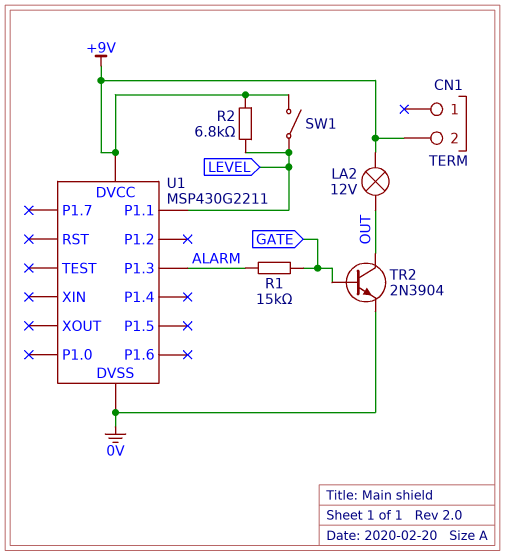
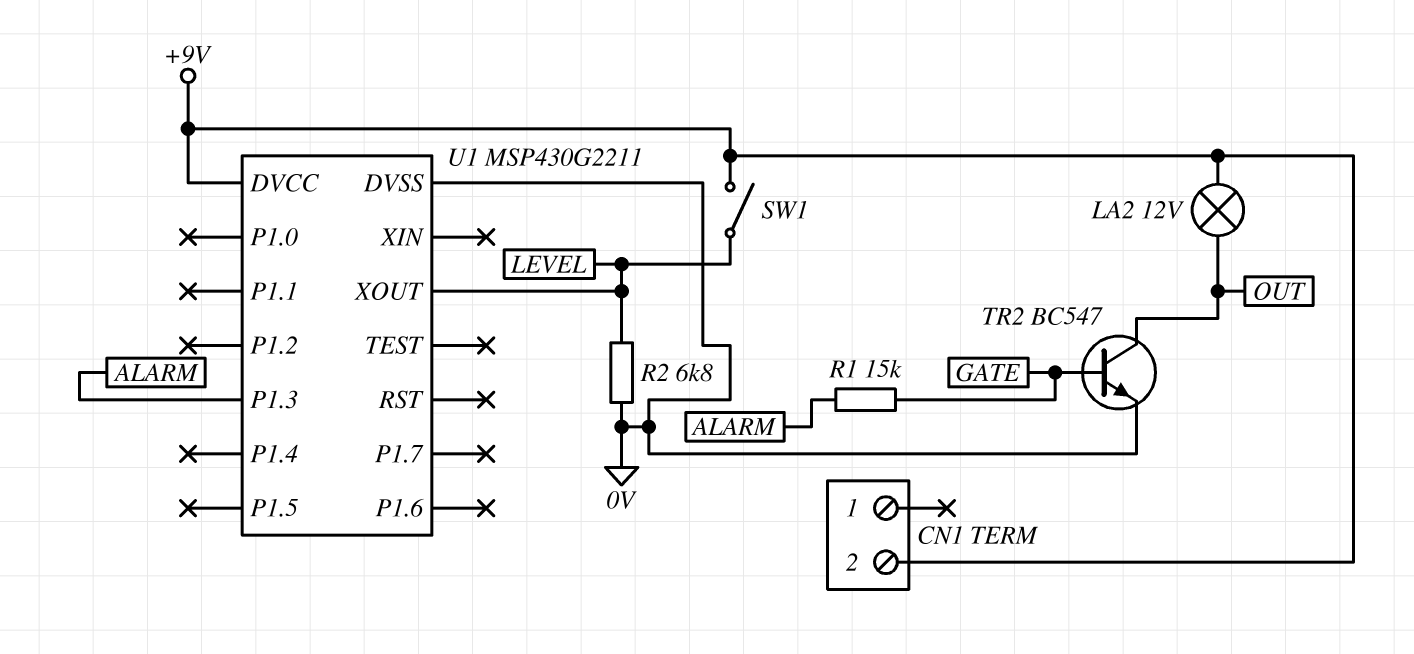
R2: 6.8k (+9V, LEVEL) -> 6.8k (0V, LEVEL)
TR2: NPN 2N3904 (B GATE, C OUT, E 0V) -> NPN BC547 (B GATE, C OUT, E 0V)
U1 pin P1.1: LEVEL -> none
U1 pin XOUT: none -> LEVEL

